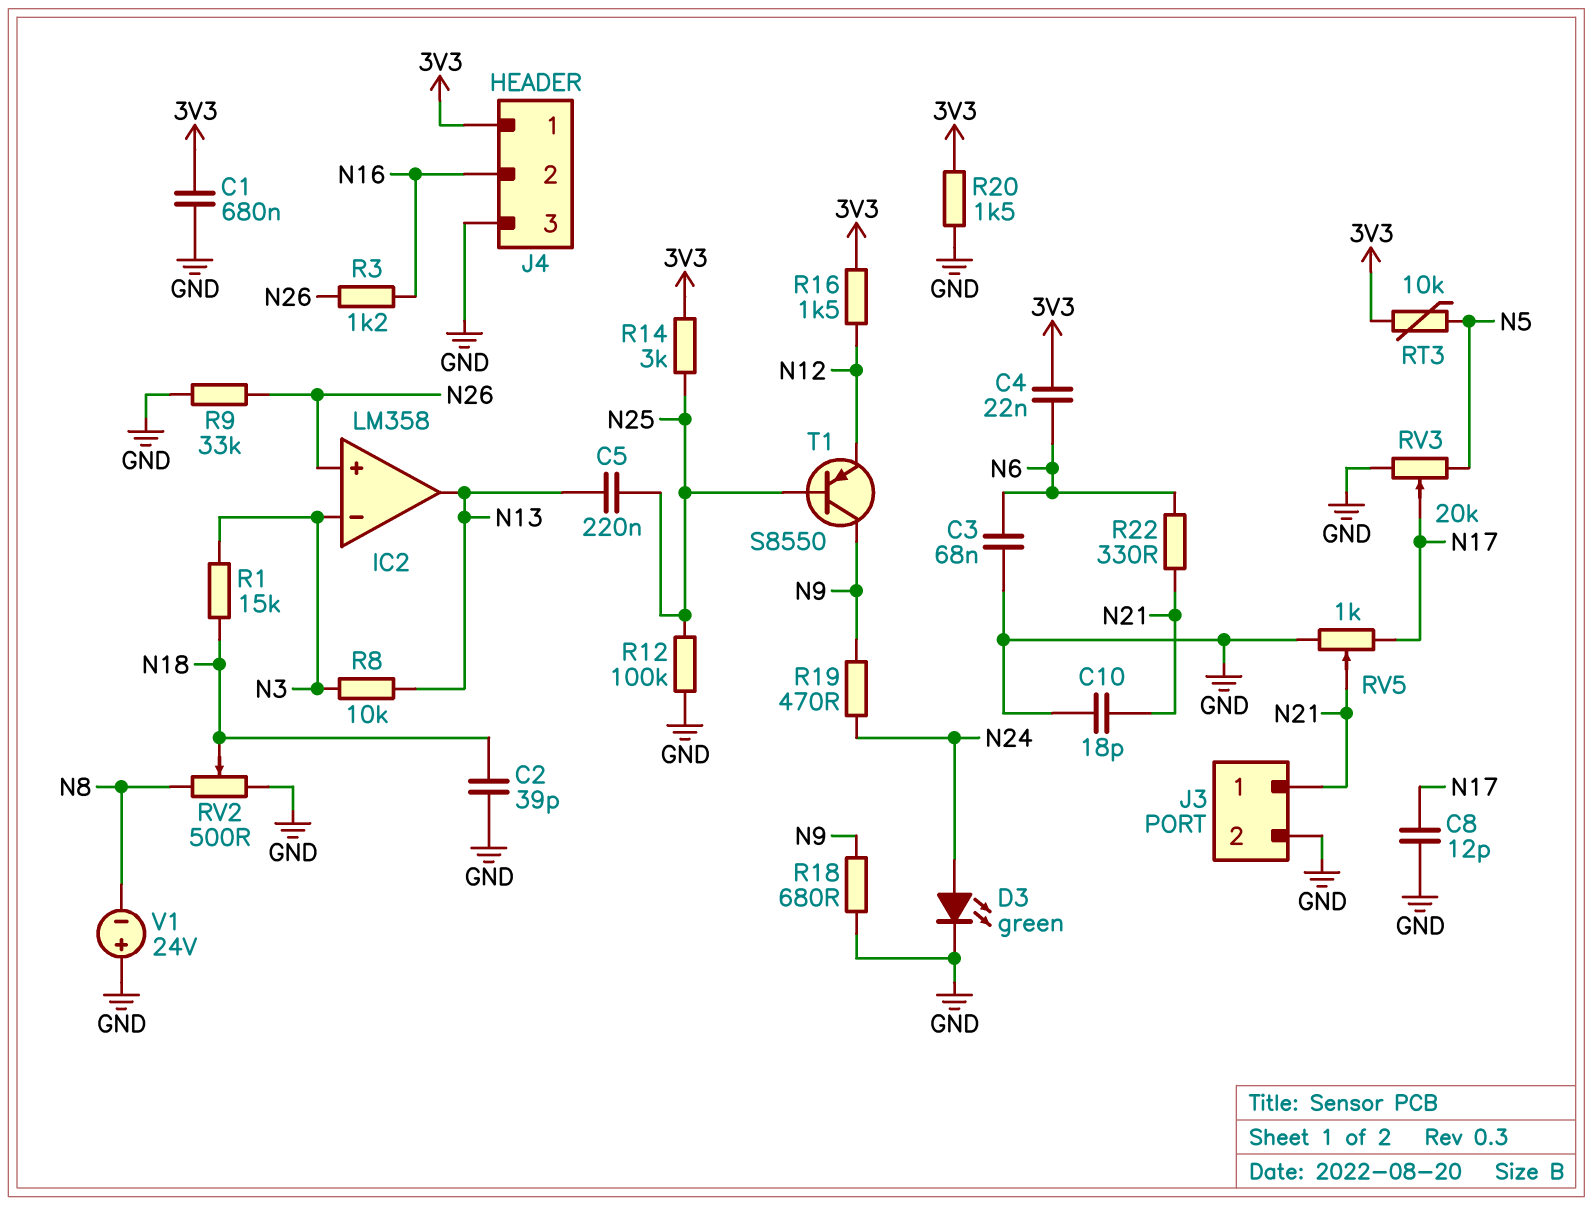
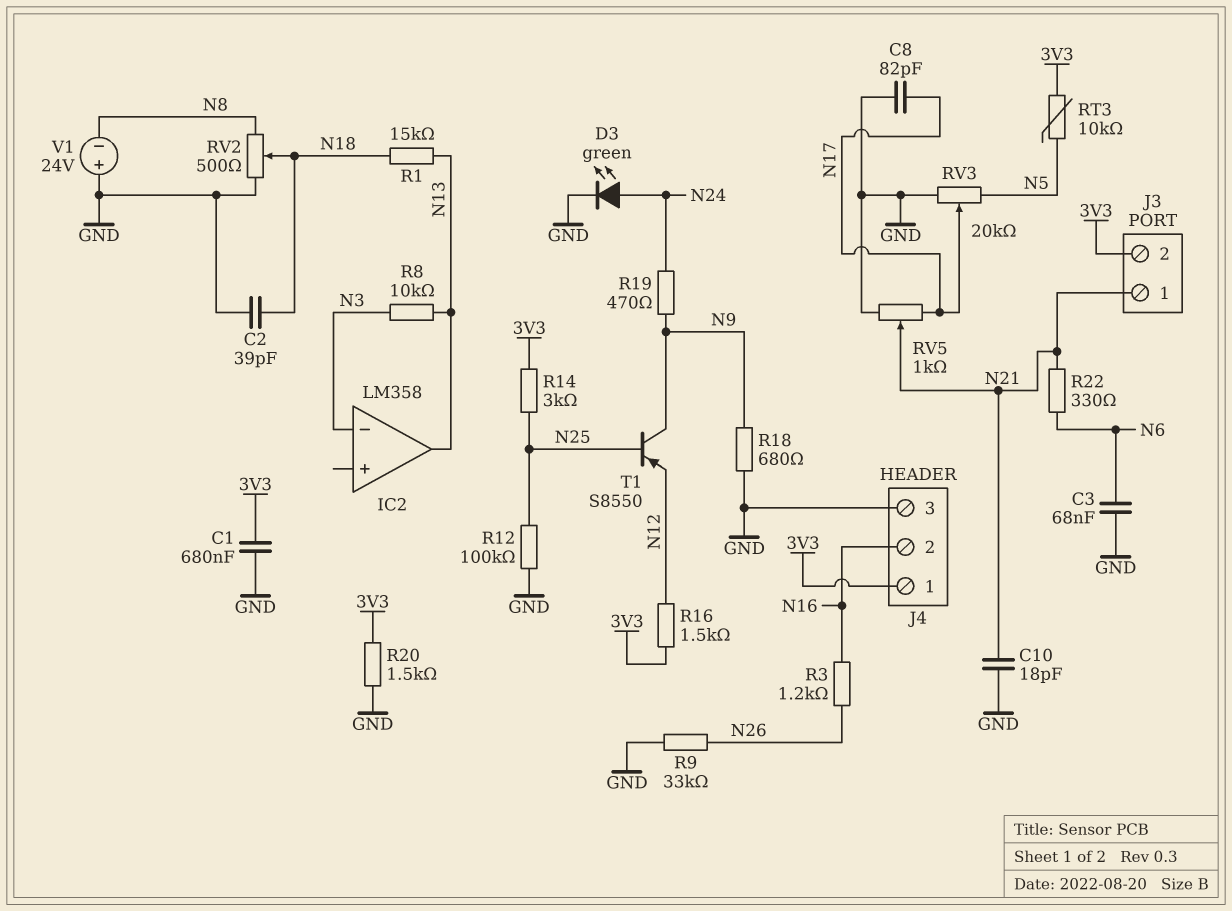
C4: 22nF (3V3, N6) -> none
C5: 220nF (N13, N25) -> none
C8: 12pF (GND, N17) -> 82pF (GND, N17)
IC2 pin in+: N26 -> none
J3 pin 2: GND -> 3V3
R1: 15k (N3, N18) -> 15k (N13, N18)

